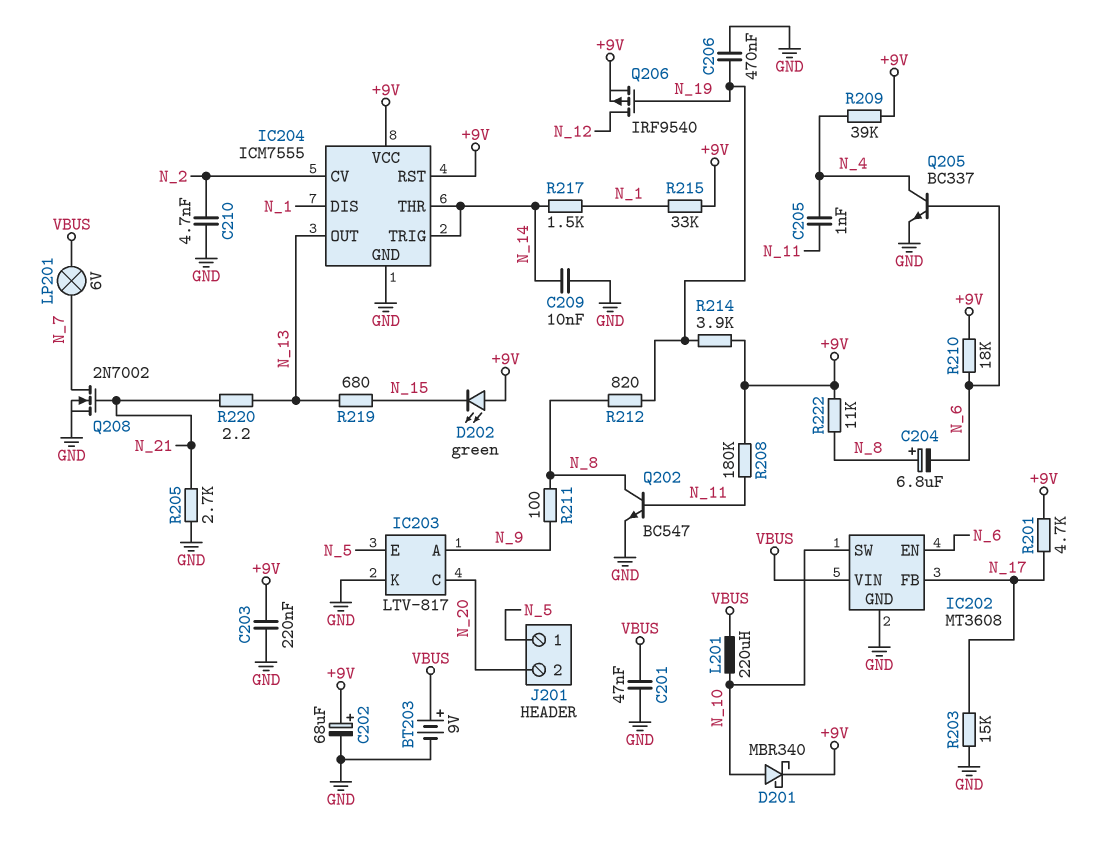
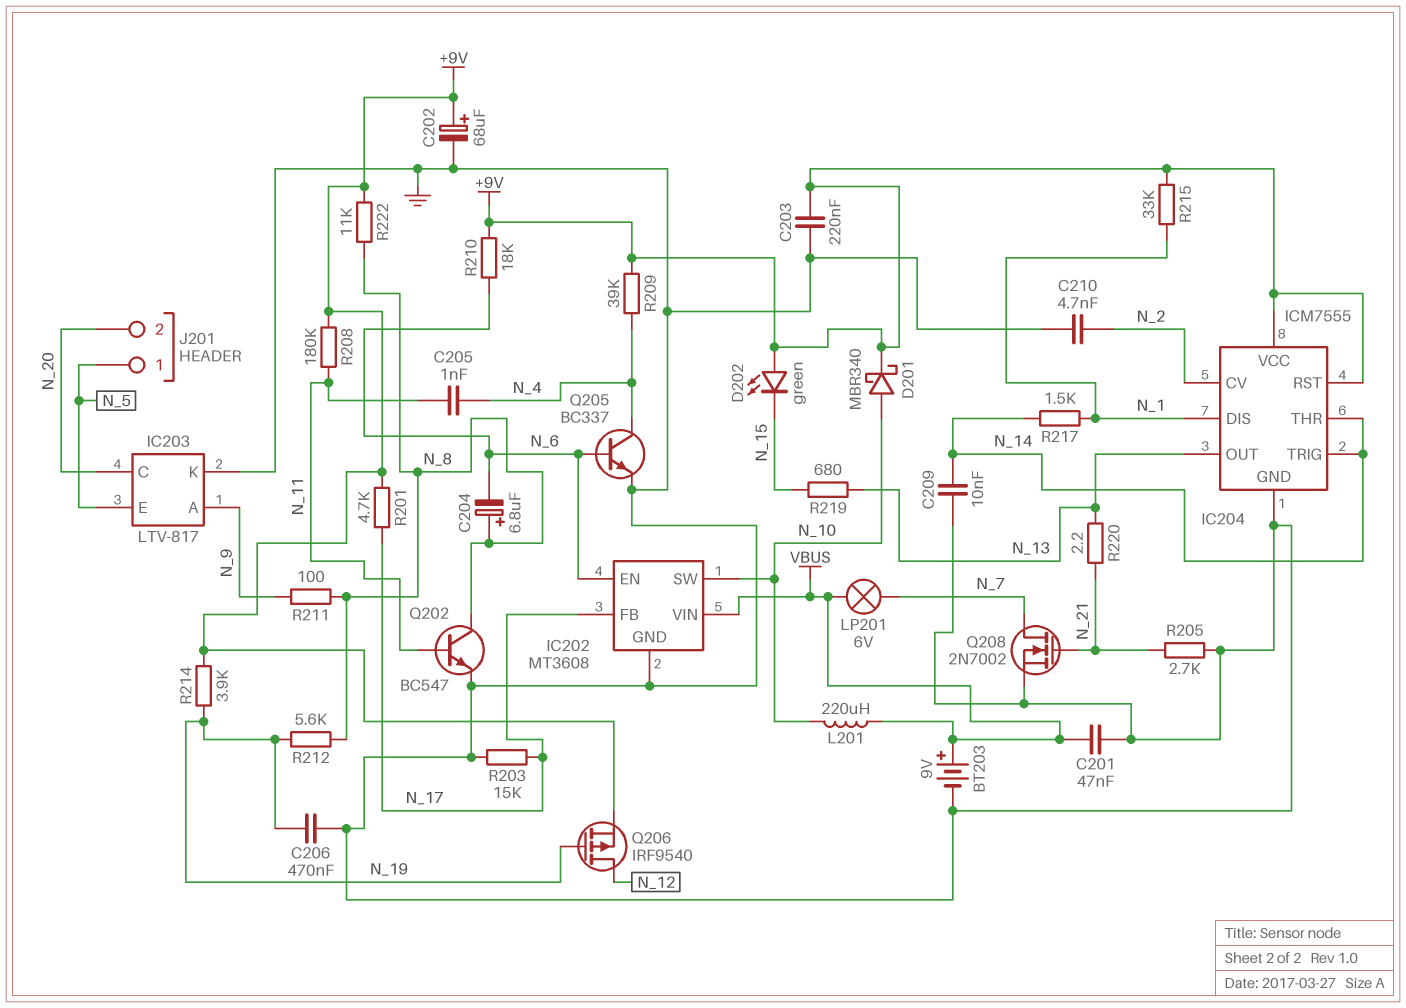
R212: 820 (N_8, N_19) -> 5.6k (N_8, N_19)

